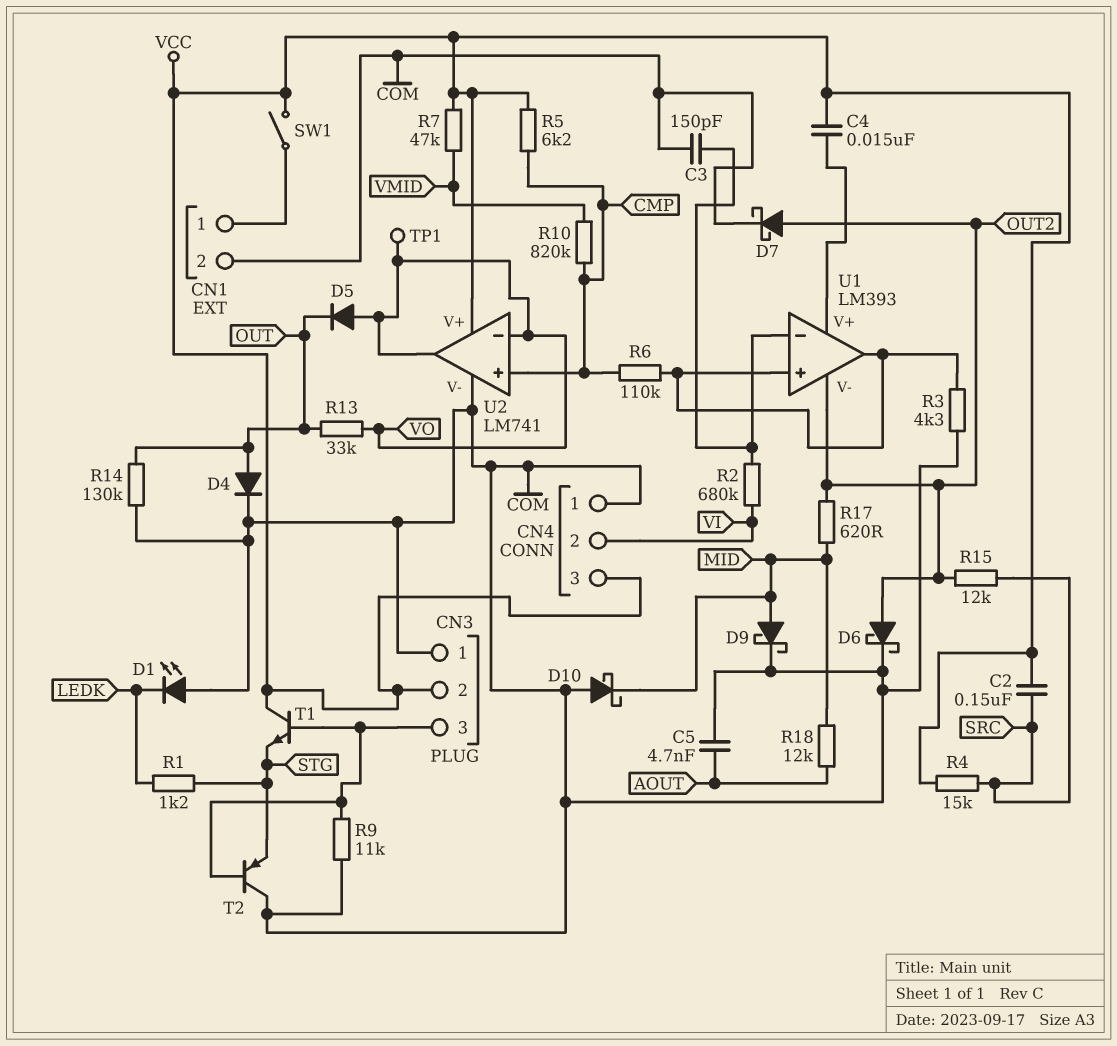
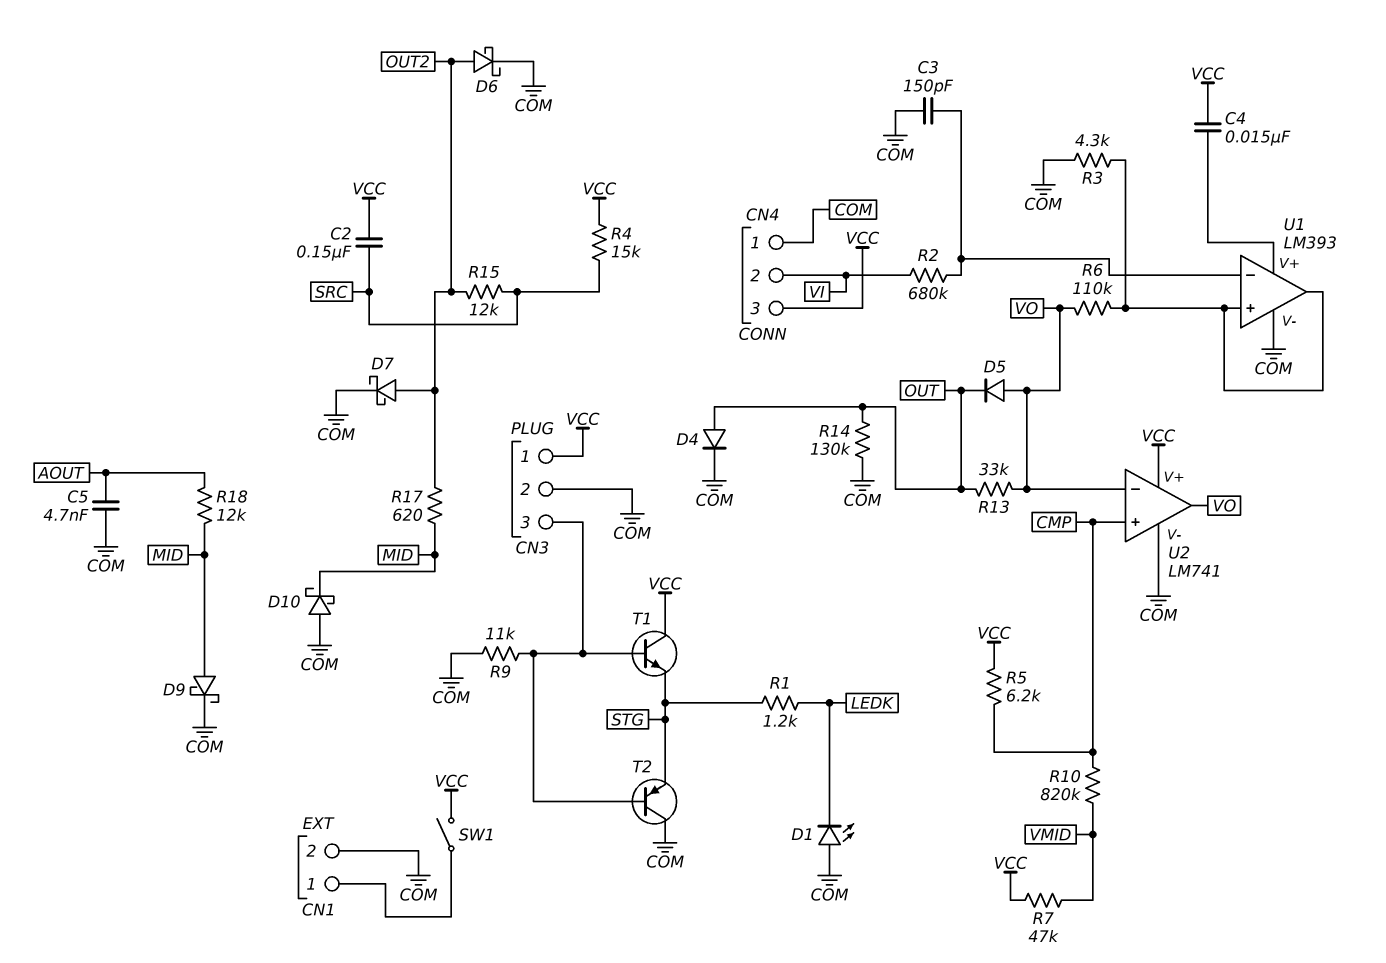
CN3 pin 1: COM -> VCC
CN3 pin 2: VCC -> COM
R6: 110k (CMP, U1/in+) -> 110k (U1/in+, VO)
TP1: test point (VO) -> none
U1 pin V-: OUT2 -> COM

